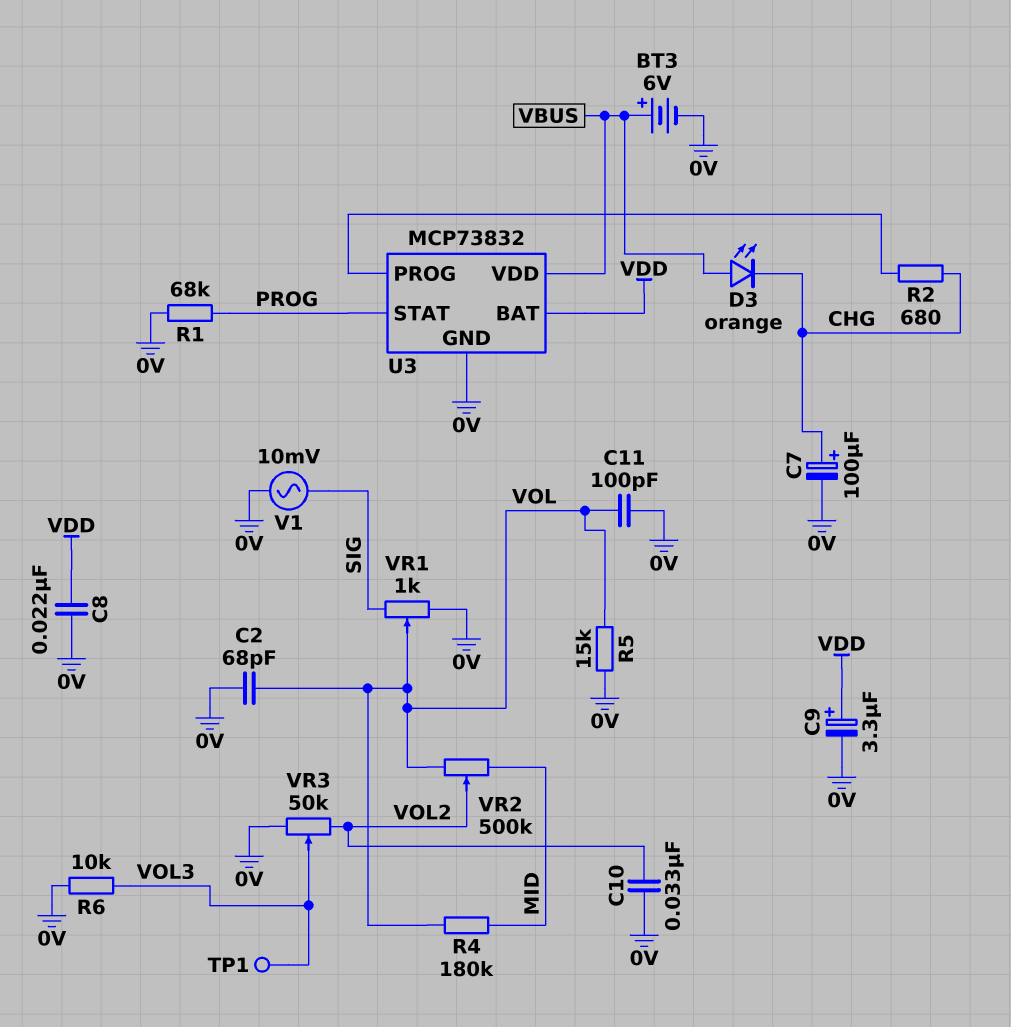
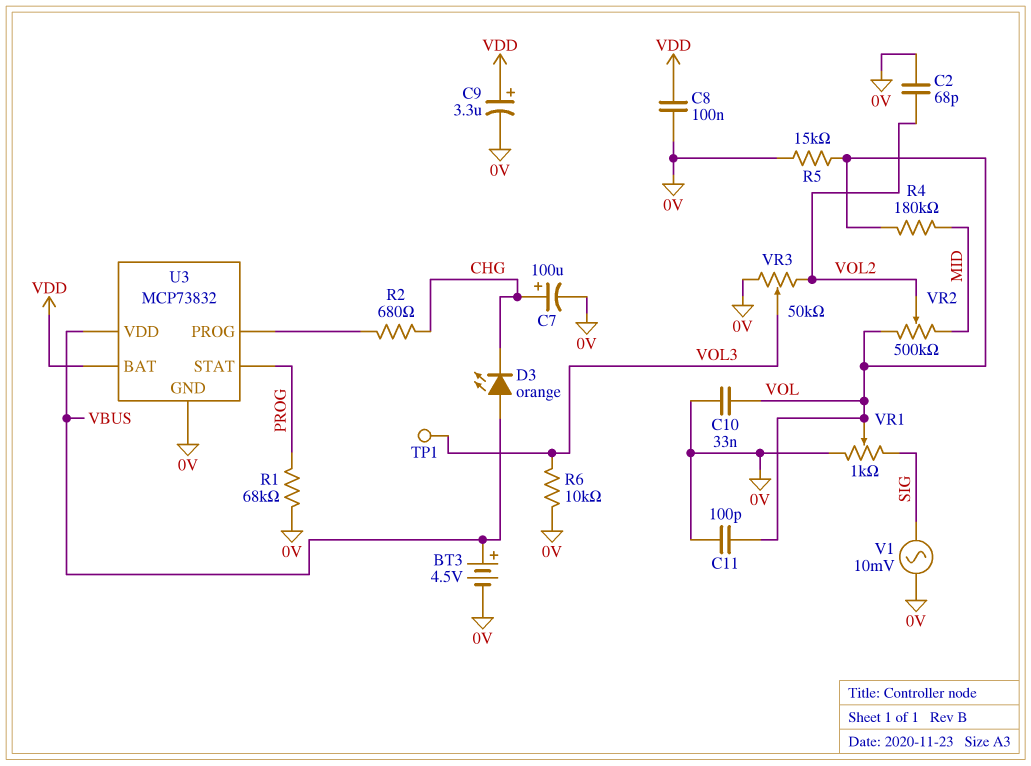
BT3: 6V (plus VBUS, minus 0V) -> 4.5V (plus VBUS, minus 0V)
C2: 68pF (0V, VOL) -> 68pF (0V, VOL2)
C8: 22nF (0V, VDD) -> 100nF (0V, VDD)
C10: 33nF (0V, VOL2) -> 33nF (0V, VOL)

